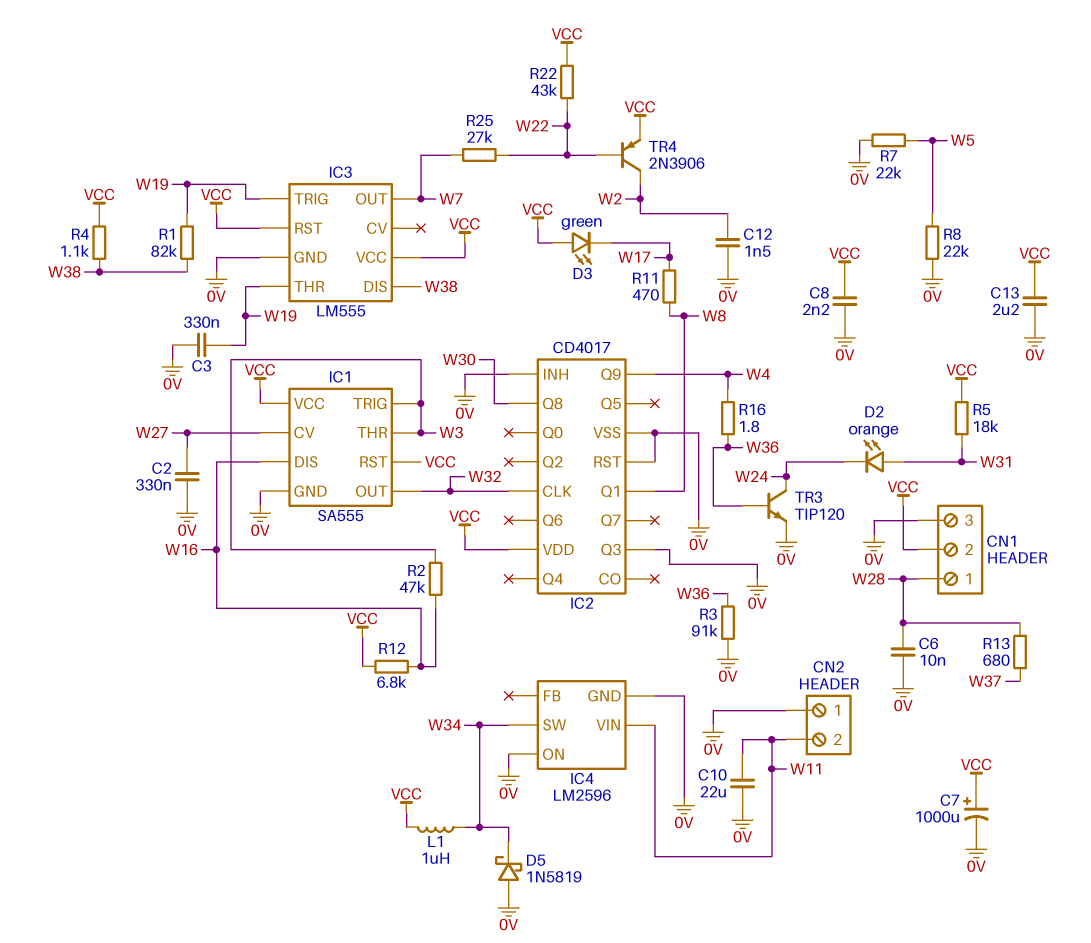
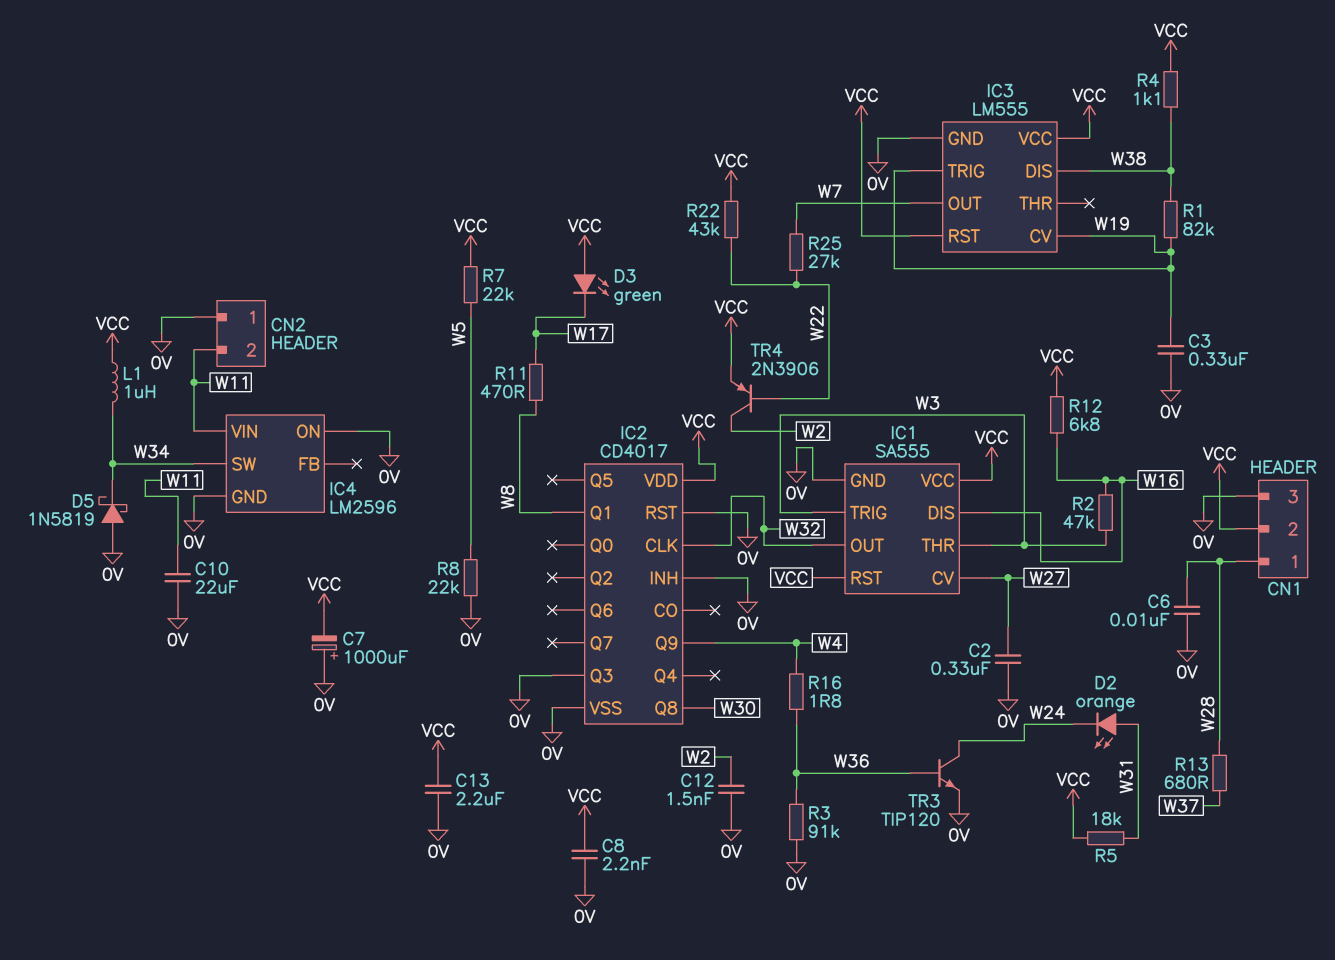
C7: 1000uF (plus VCC, minus 0V) -> 1000uF (plus 0V, minus VCC)
IC3 pin CV: none -> W19
IC3 pin THR: W19 -> none
R7: 22k (0V, W5) -> 22k (VCC, W5)

